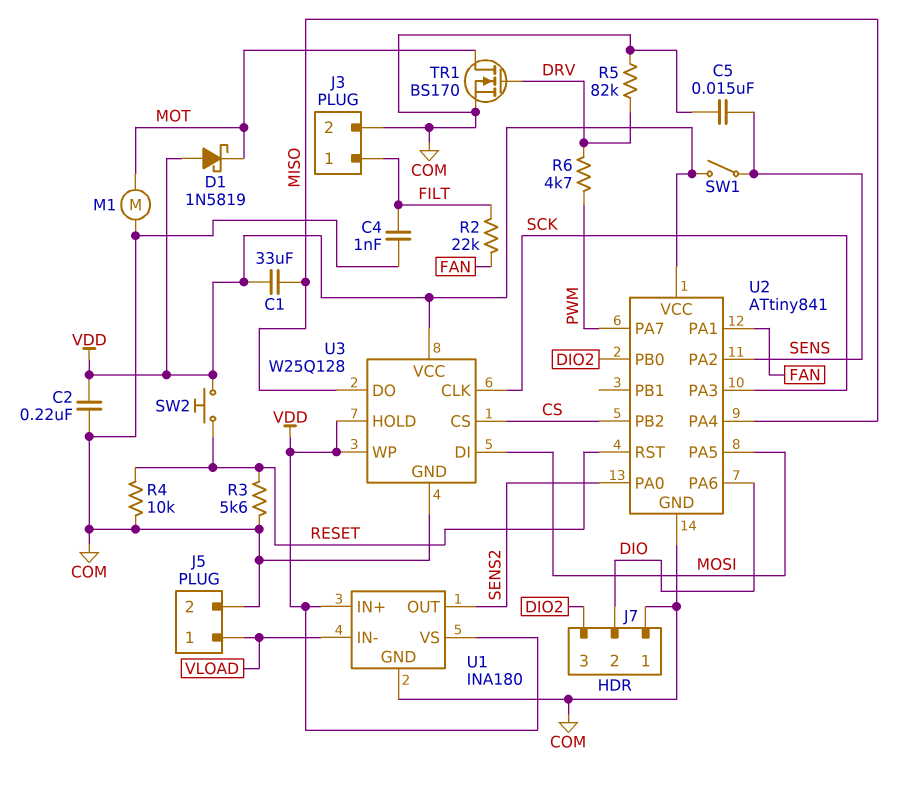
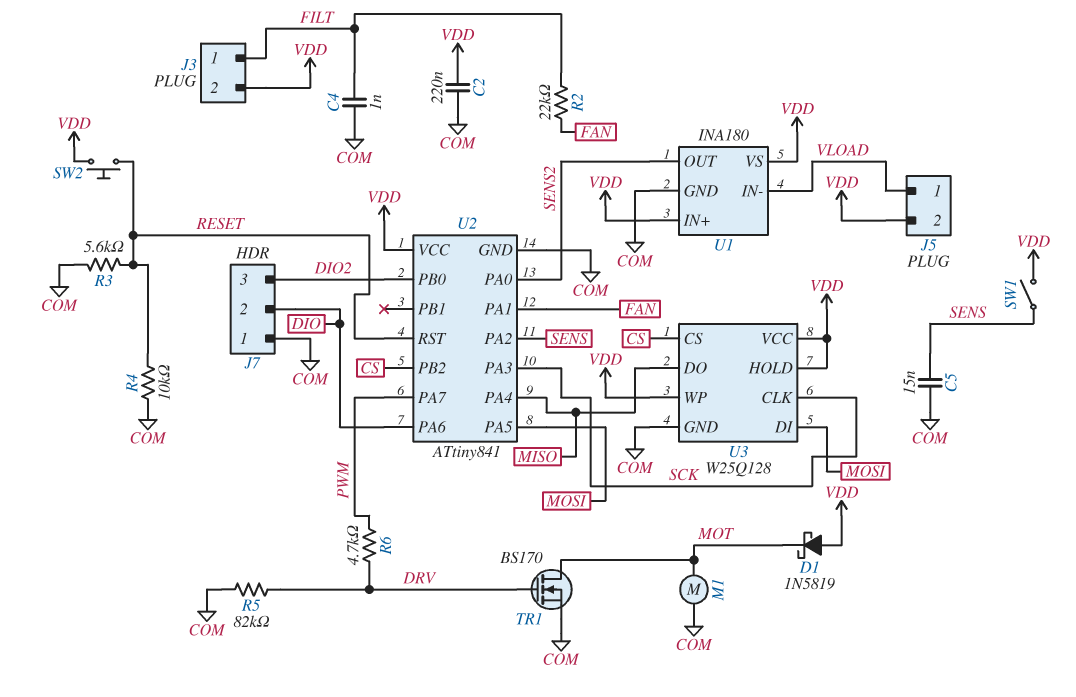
C1: 33uF (MISO, VDD) -> none
J3 pin 2: COM -> VDD
J5 pin 2: COM -> VDD

